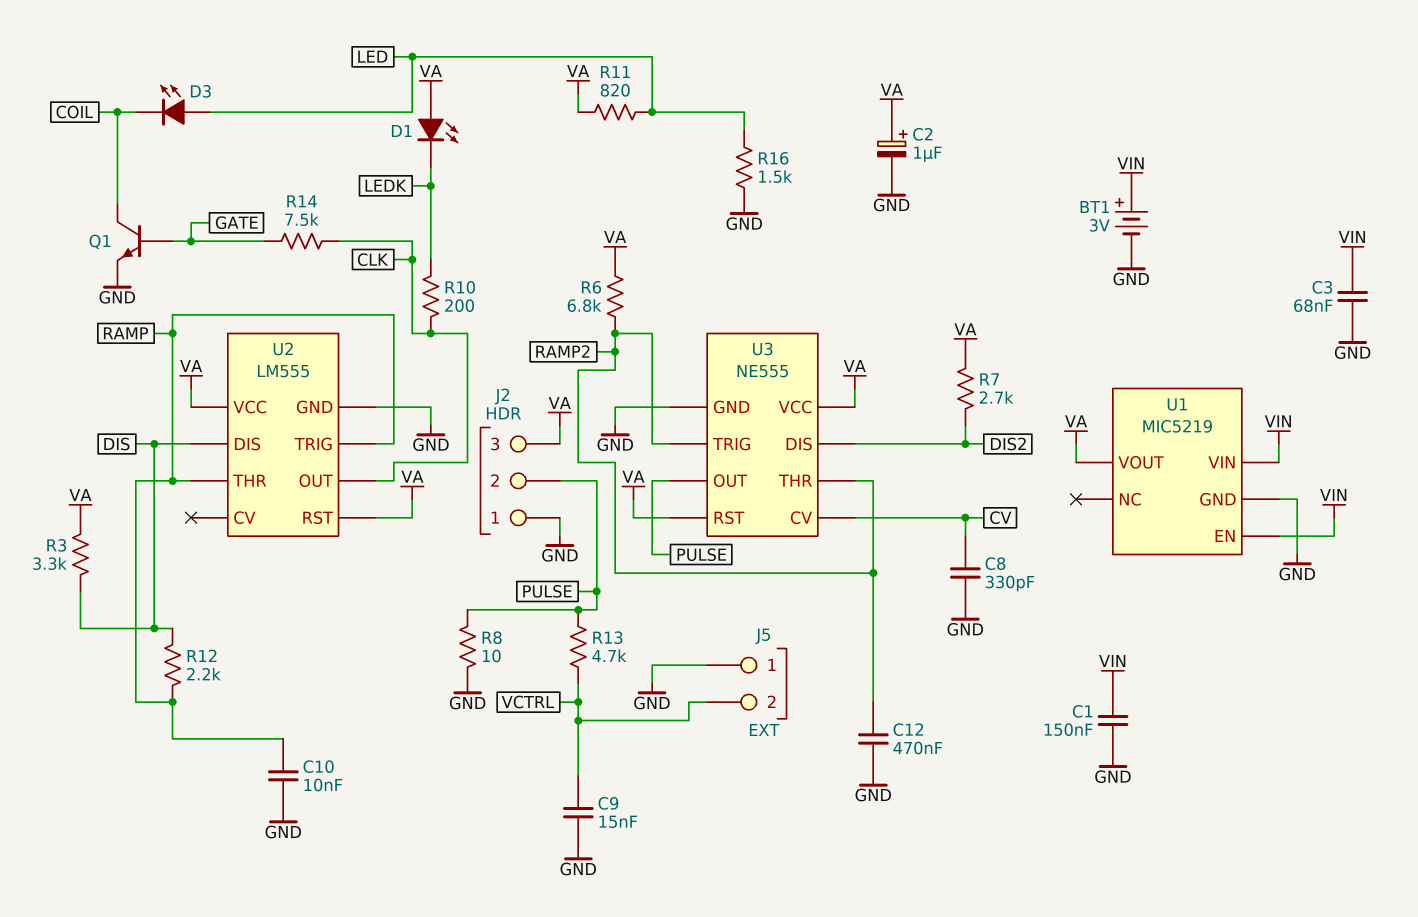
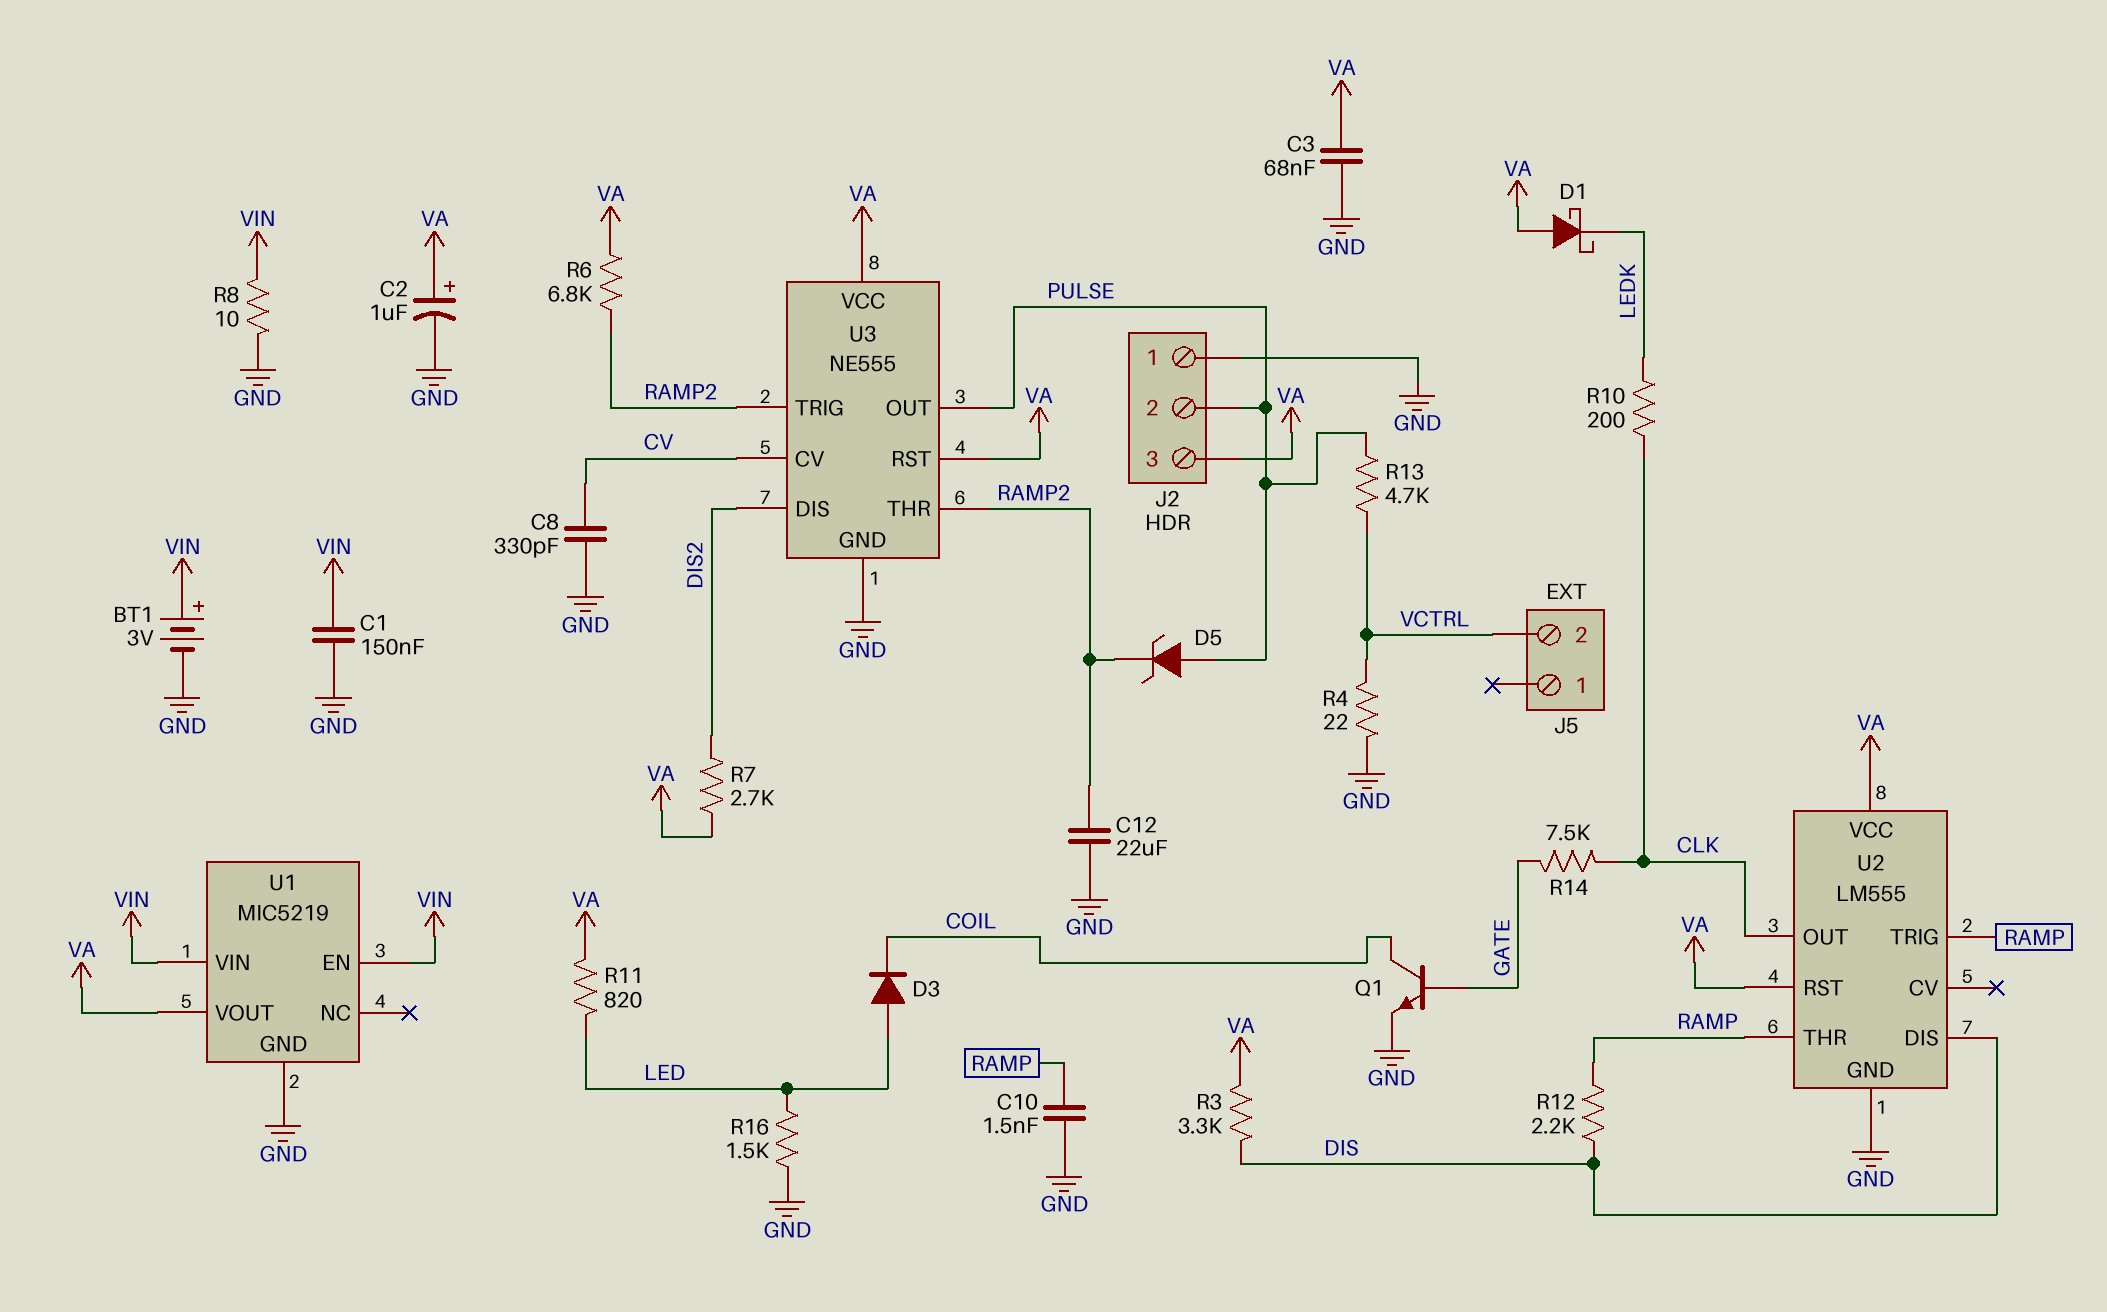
C3: 68nF (GND, VIN) -> 68nF (GND, VA)
C9: 15nF (GND, VCTRL) -> none
C10: 10nF (GND, RAMP) -> 1.5nF (GND, RAMP)
C12: 470nF (GND, RAMP2) -> 22uF (GND, RAMP2)
D1: LED (A VA, K LEDK) -> schottky (A VA, K LEDK)
D3: LED (A LED, K COIL) -> diode (A LED, K COIL)
D5: none -> zener (A PULSE, K RAMP2)
J5 pin 1: GND -> none
R4: none -> 22 (GND, VCTRL)
R8: 10 (GND, PULSE) -> 10 (GND, VIN)

